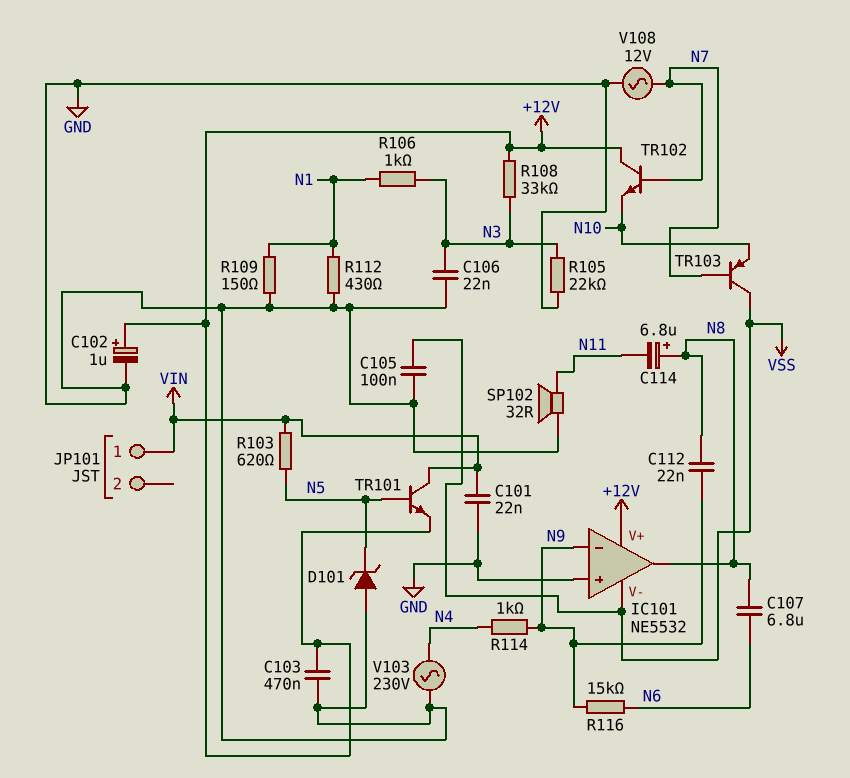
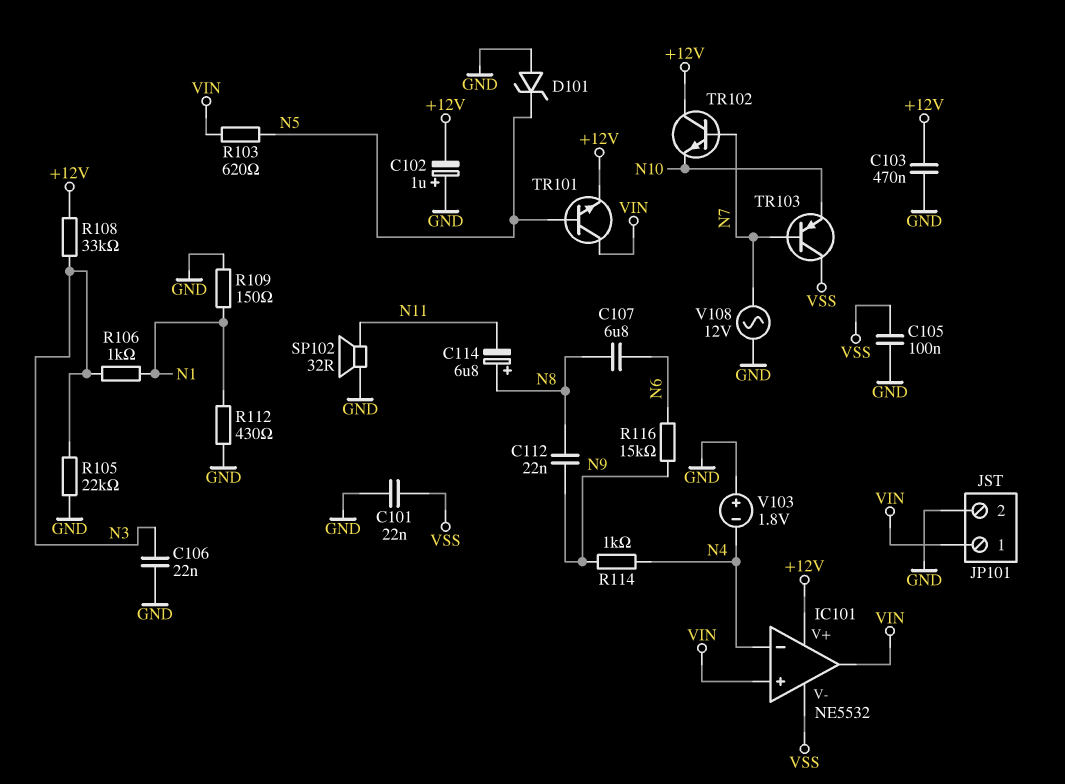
C101: 22nF (GND, VIN) -> 22nF (GND, VSS)
C102: 1uF (plus +12V, minus GND) -> 1uF (plus GND, minus +12V)
IC101 pin in+: GND -> VIN
IC101 pin in-: N9 -> N4
IC101 pin out: N8 -> VIN
JP101 pin 2: none -> GND
V103: AC 230V (GND, N4) -> 1.8V (plus GND, minus N4)

